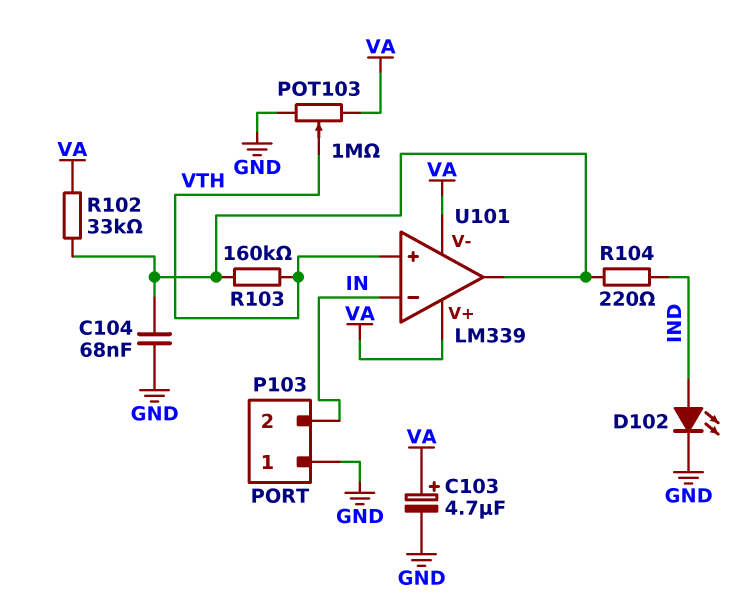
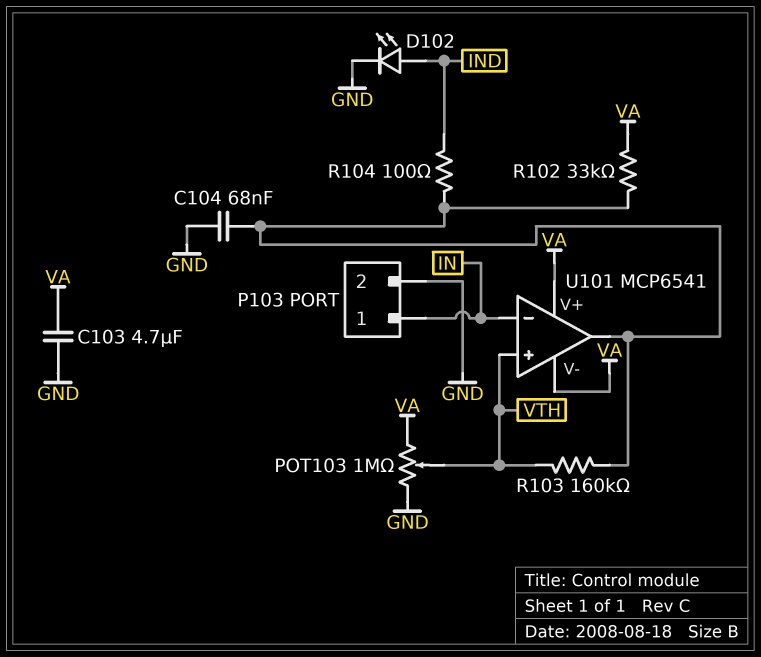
C103: 4.7uF (plus VA, minus GND) -> 4.7uF (GND, VA)
P103 pin 1: GND -> IN
P103 pin 2: IN -> GND
R104: 220 (IND, U101/out) -> 100 (IND, U101/out)
U101: LM339 -> MCP6541

